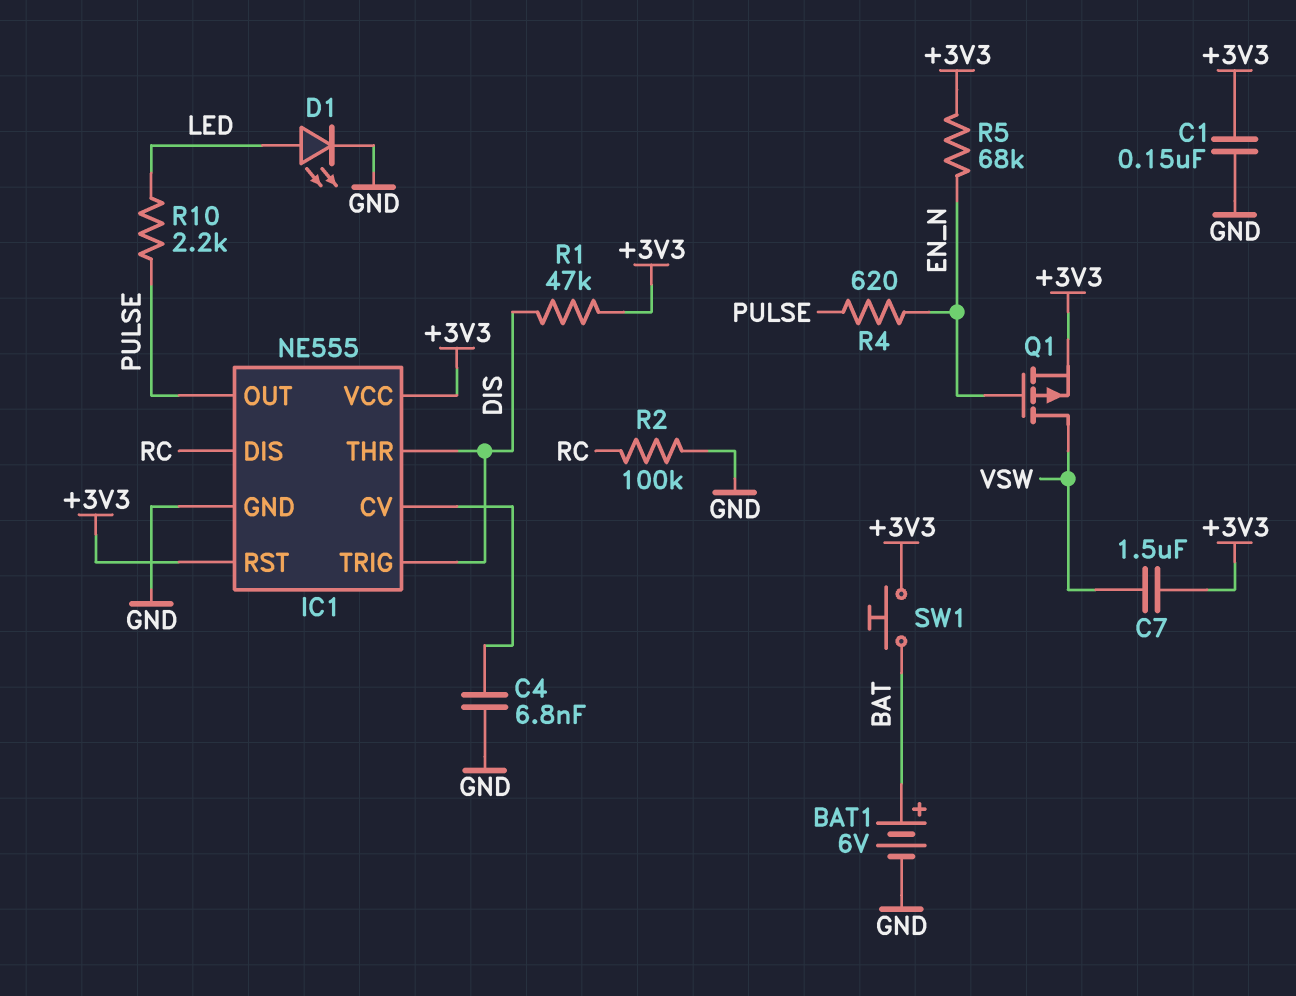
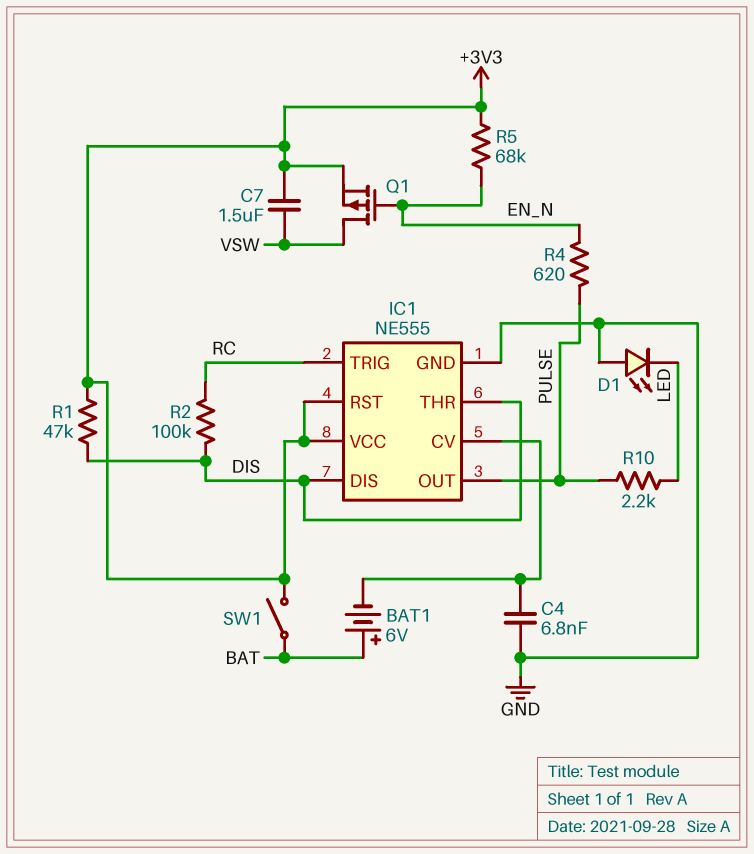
BAT1: 6V (plus BAT, minus GND) -> 6V (plus BAT, minus IC1/CV)
C1: 150nF (+3V3, GND) -> none
D1: LED (A LED, K GND) -> LED (A GND, K LED)
IC1 pin DIS: RC -> DIS
IC1 pin TRIG: DIS -> RC
R2: 100k (GND, RC) -> 100k (DIS, RC)
SW1: button (+3V3, BAT) -> switch (+3V3, BAT)

